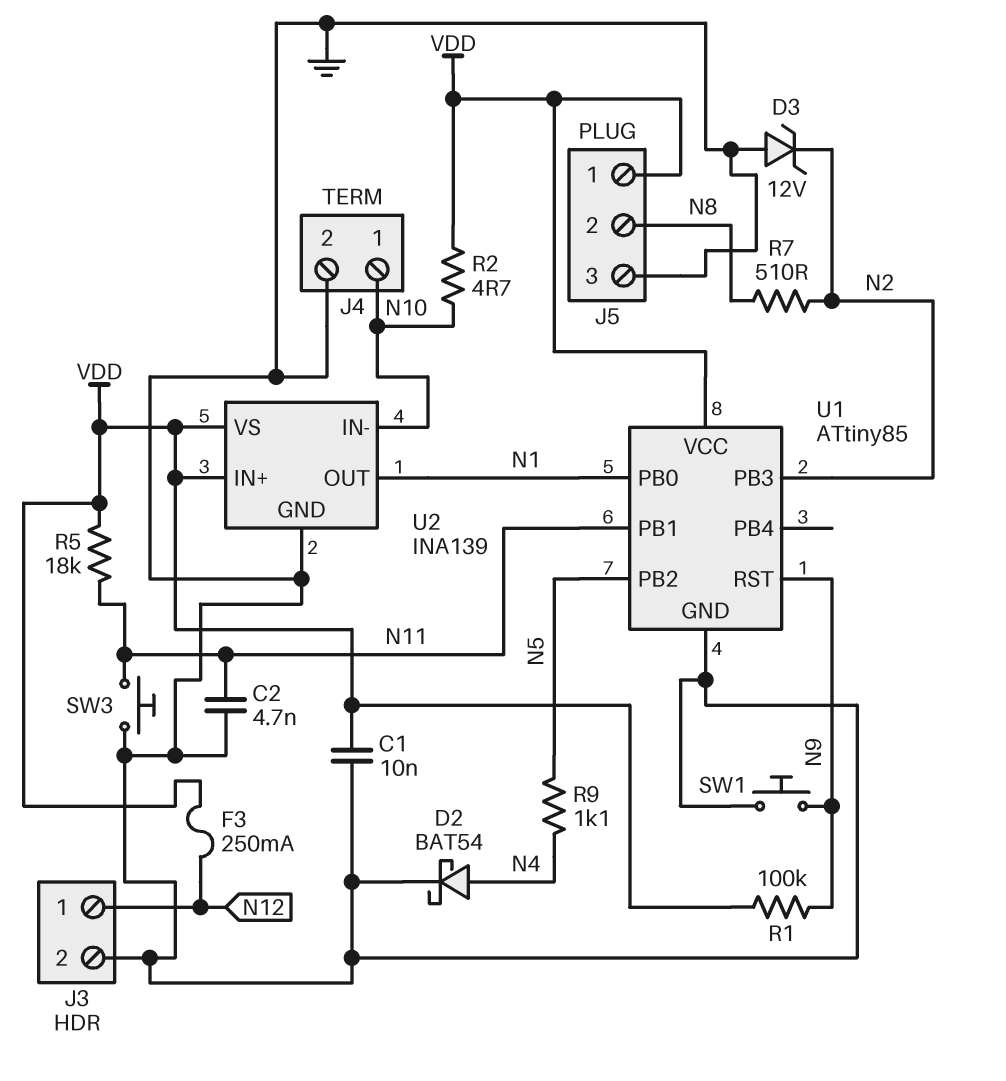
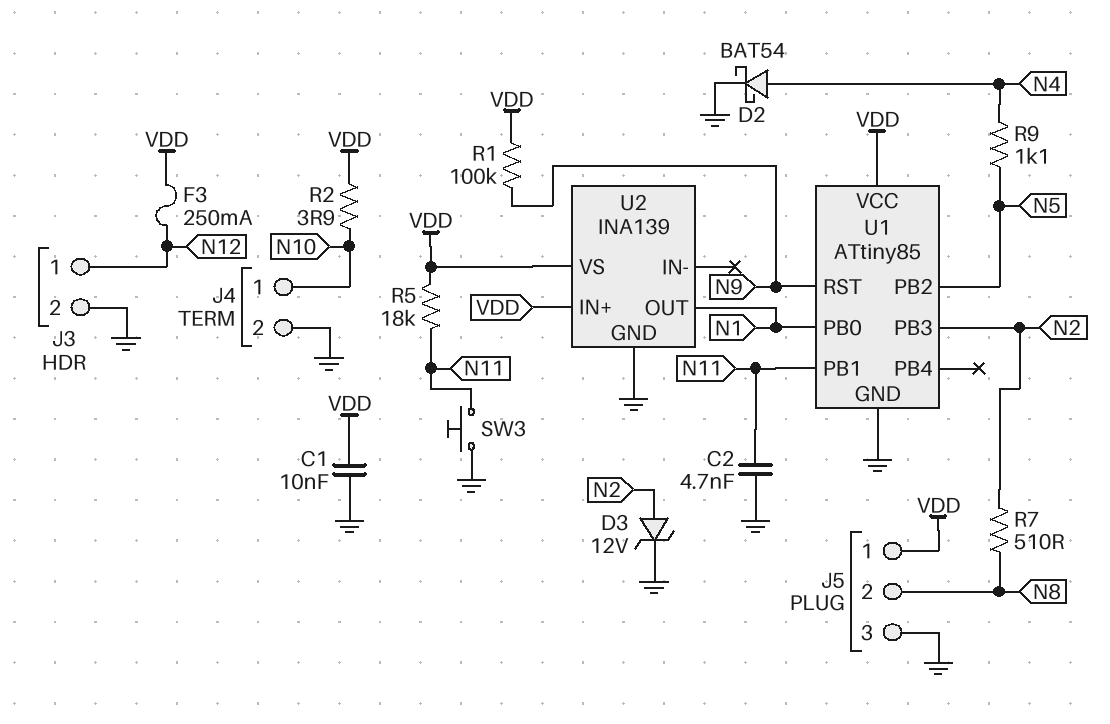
D3: zener 12V (A GND, K N2) -> zener 12V (A N2, K GND)
R2: 4.7 (N10, VDD) -> 3.9 (N10, VDD)
SW1: button (GND, N9) -> none
U2 pin IN-: N10 -> none

